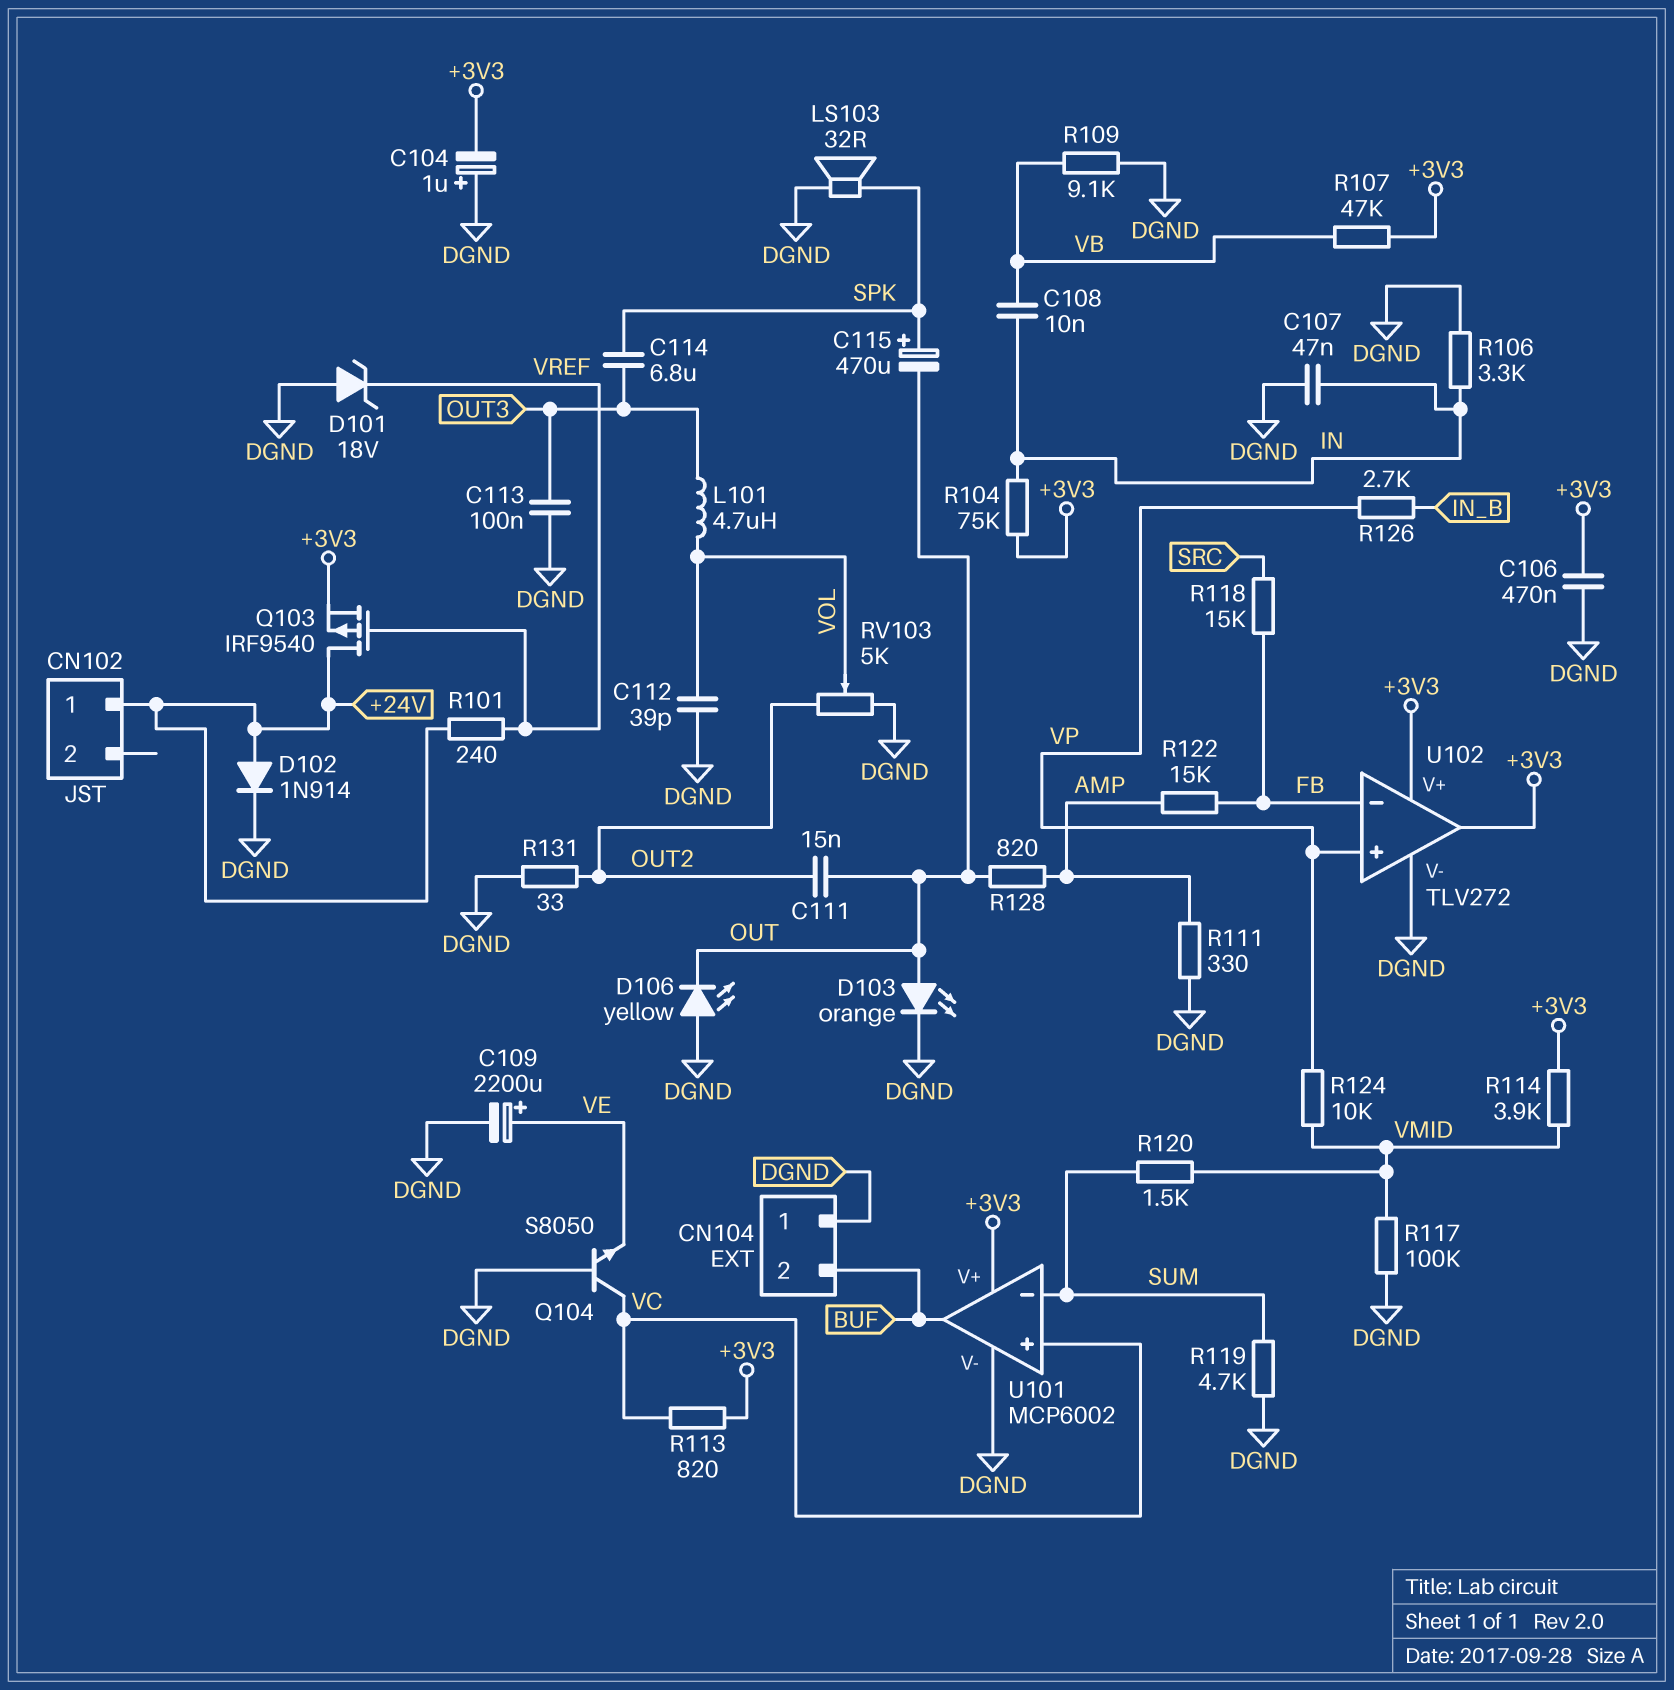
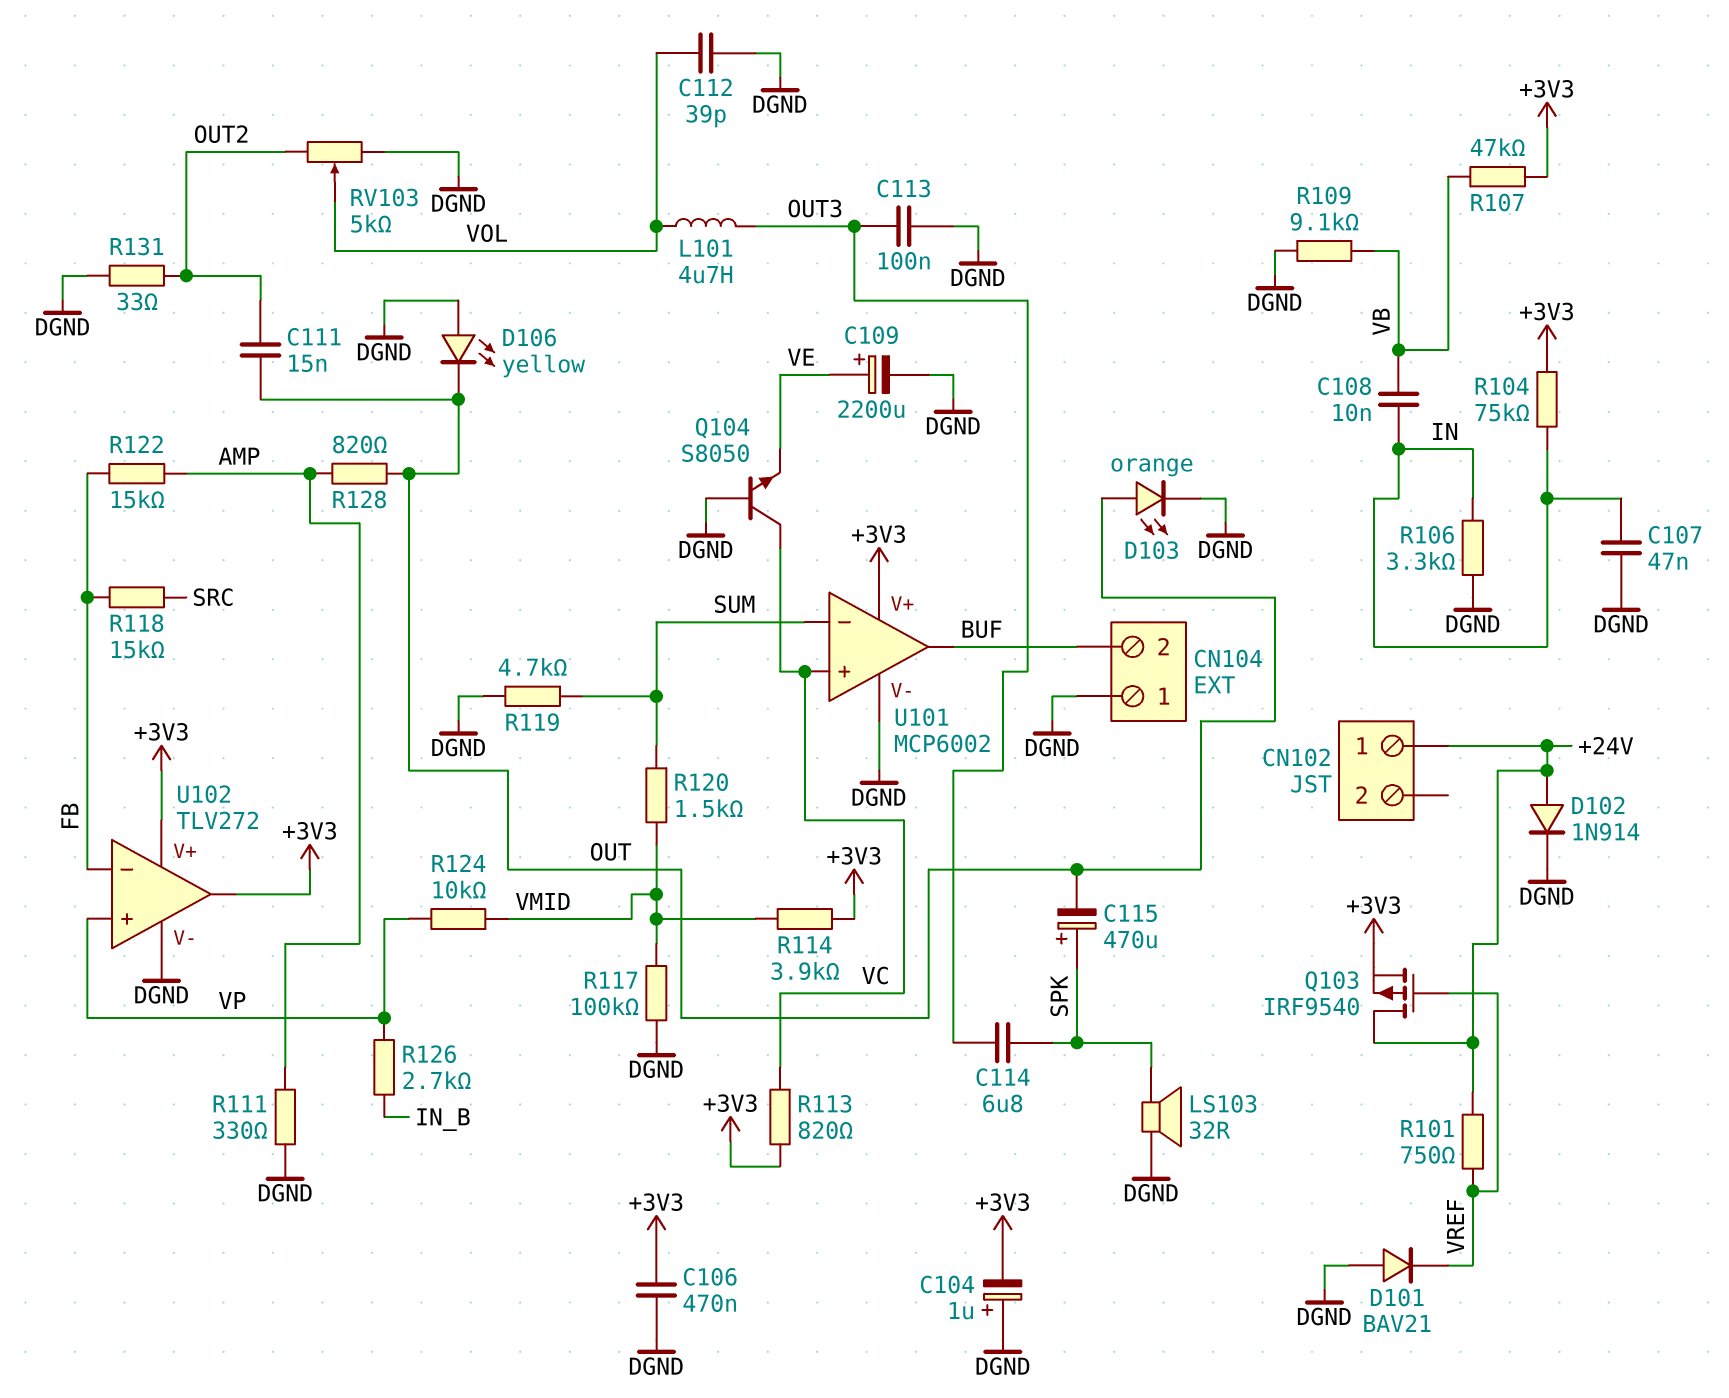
D101: zener 18V (A DGND, K VREF) -> diode BAV21 (A DGND, K VREF)
R101: 240 (+24V, VREF) -> 750 (+24V, VREF)

